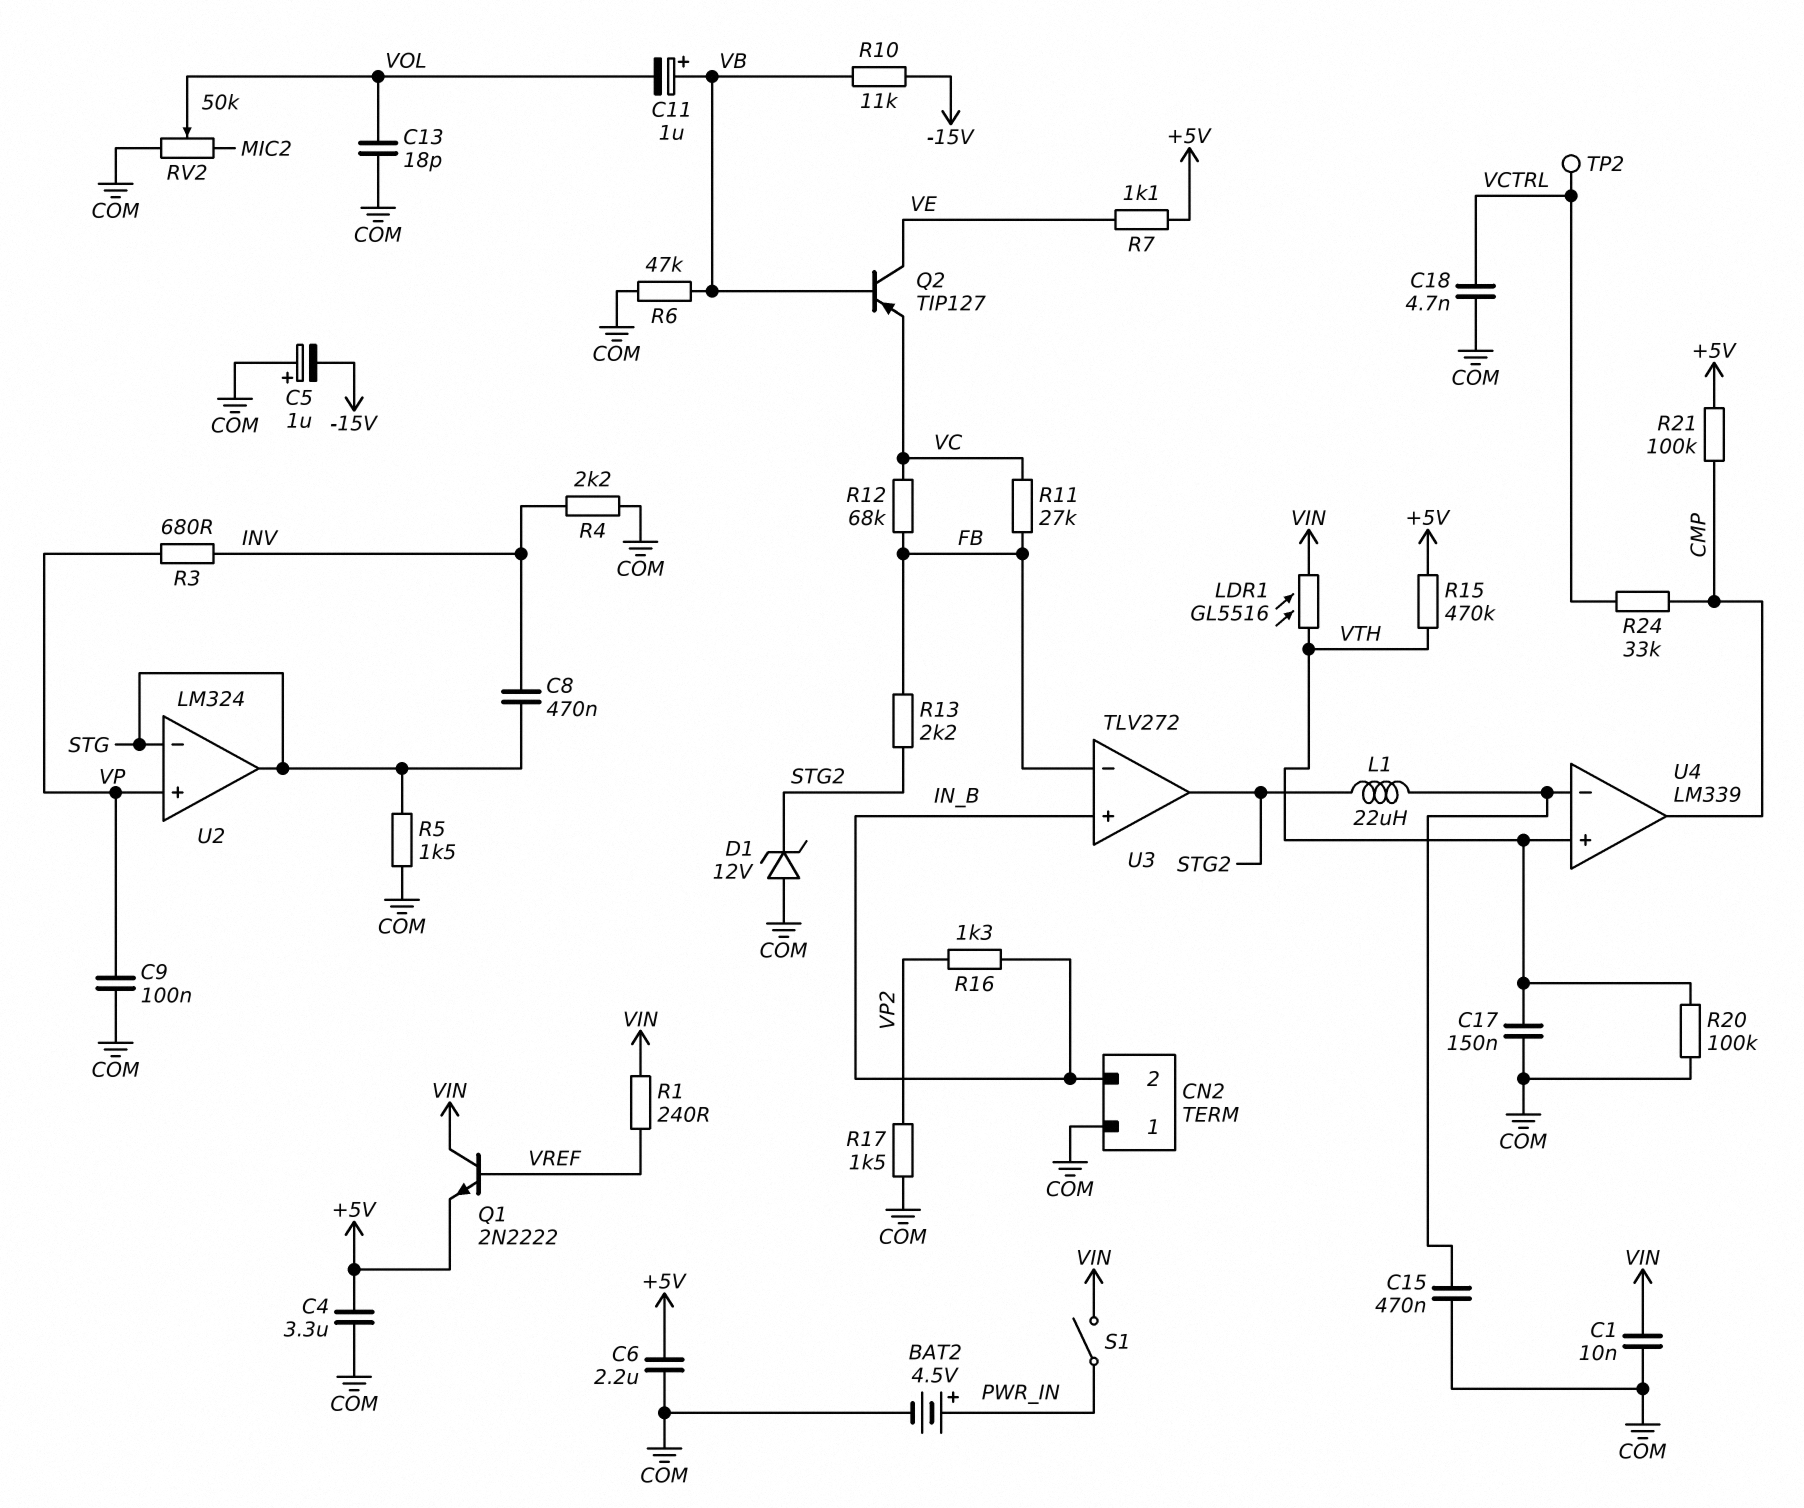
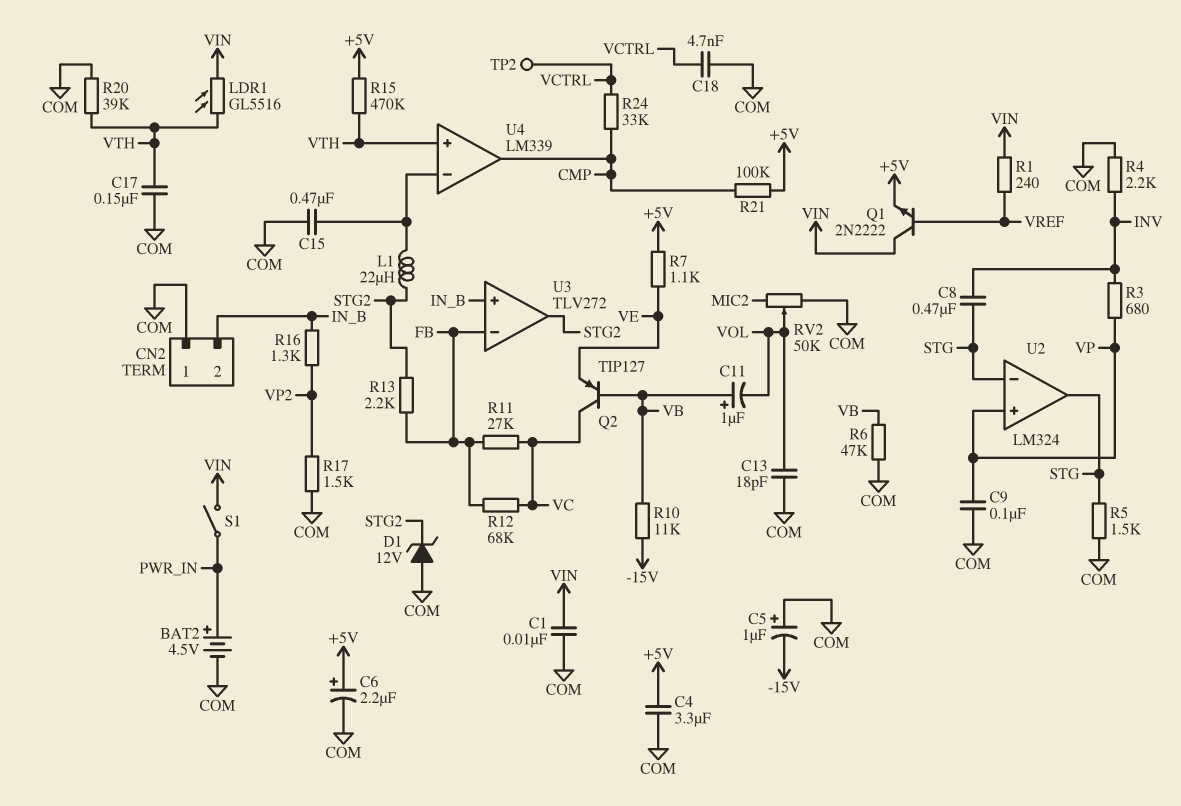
C6: 2.2uF (+5V, COM) -> 2.2uF (plus +5V, minus COM)
Q2: PNP TIP127 (B VB, C VE, E VC) -> PNP TIP127 (B VB, C VC, E VE)
R20: 100k (COM, VTH) -> 39k (COM, VTH)

